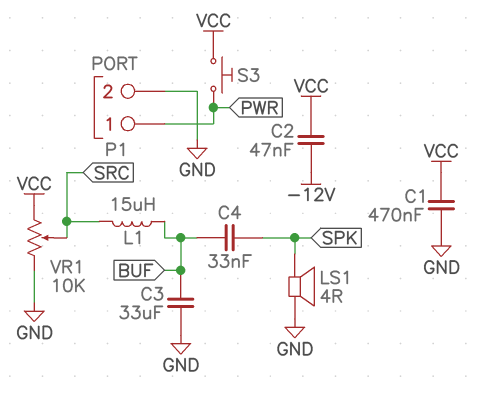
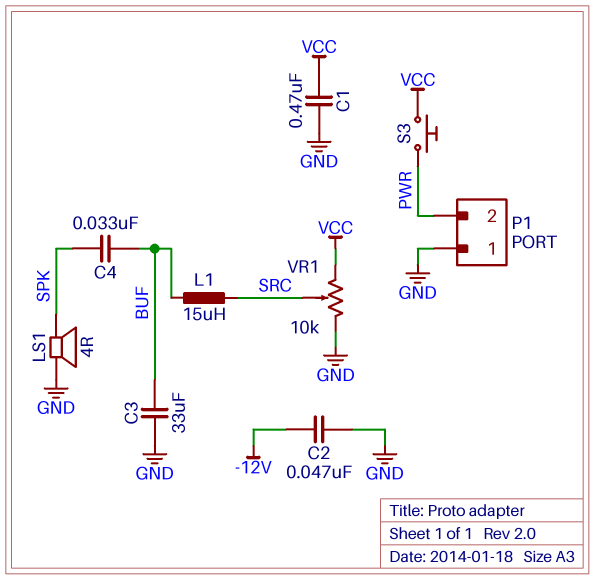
C2: 47nF (-12V, VCC) -> 47nF (-12V, GND)
P1 pin 1: PWR -> GND
P1 pin 2: GND -> PWR

